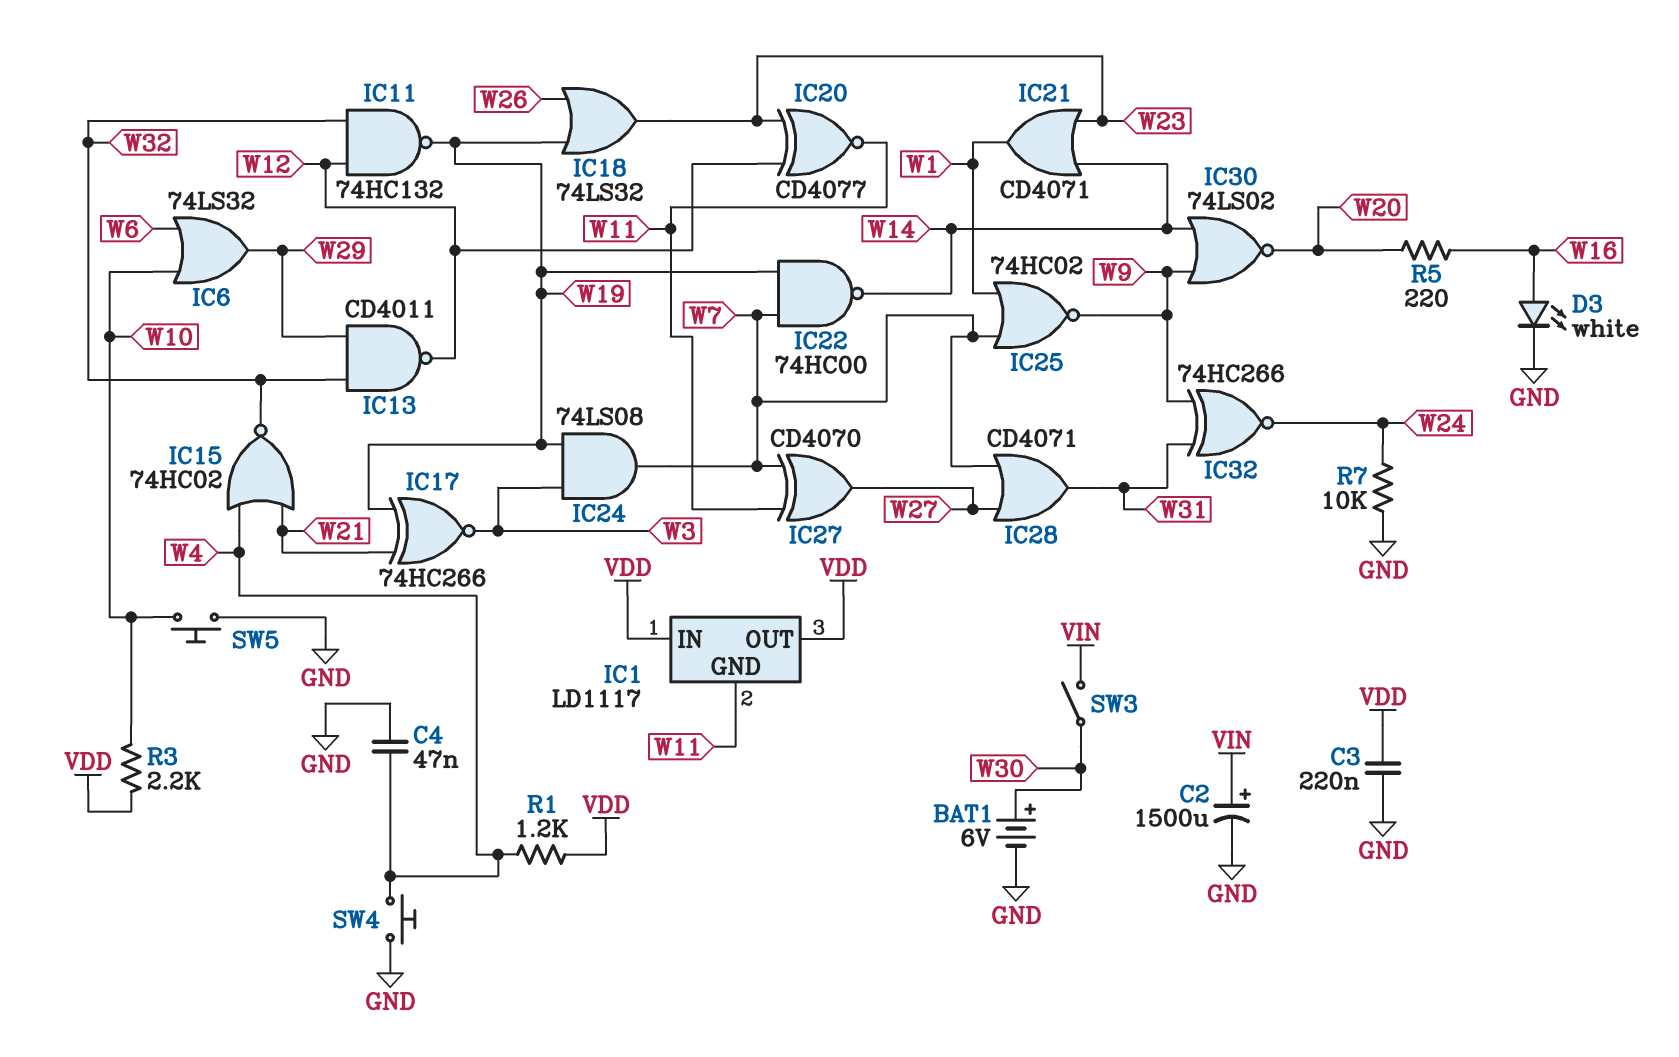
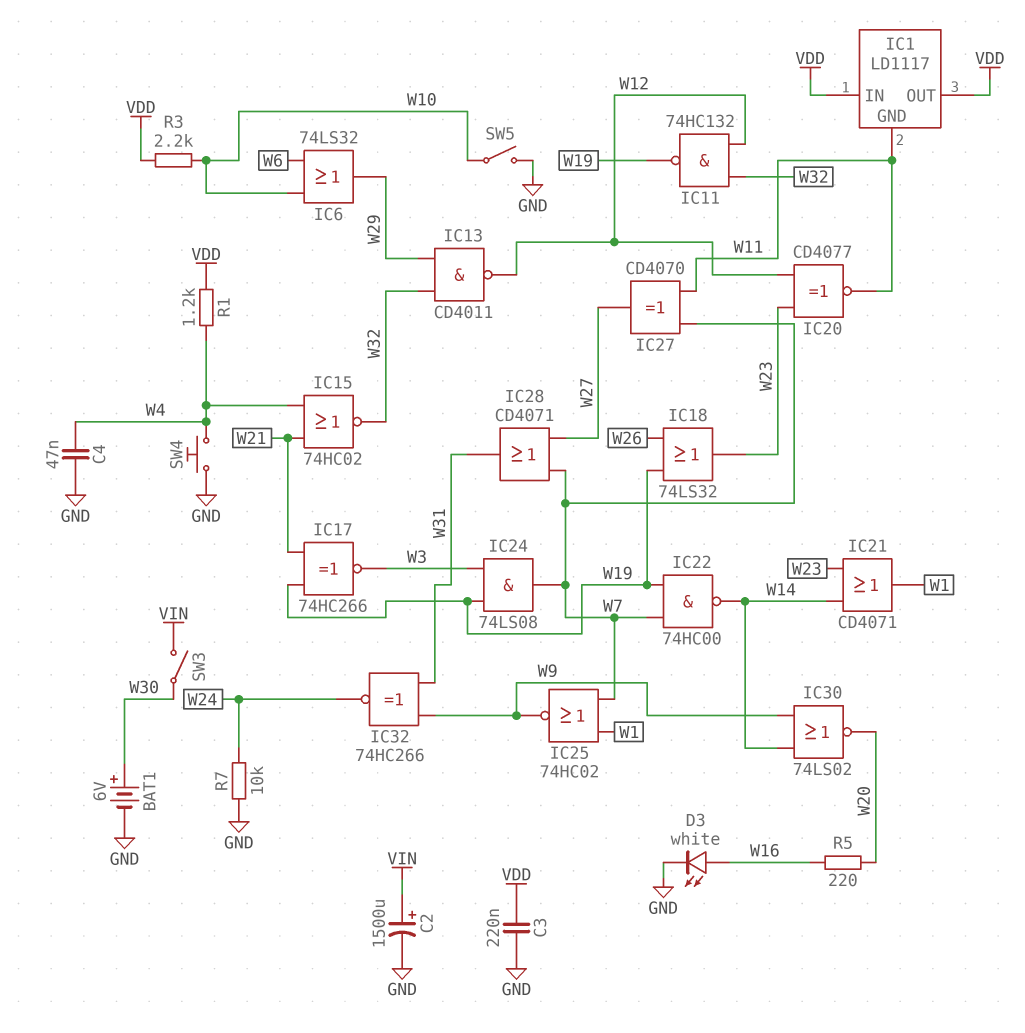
SW5: button (GND, W10) -> switch (GND, W10)

